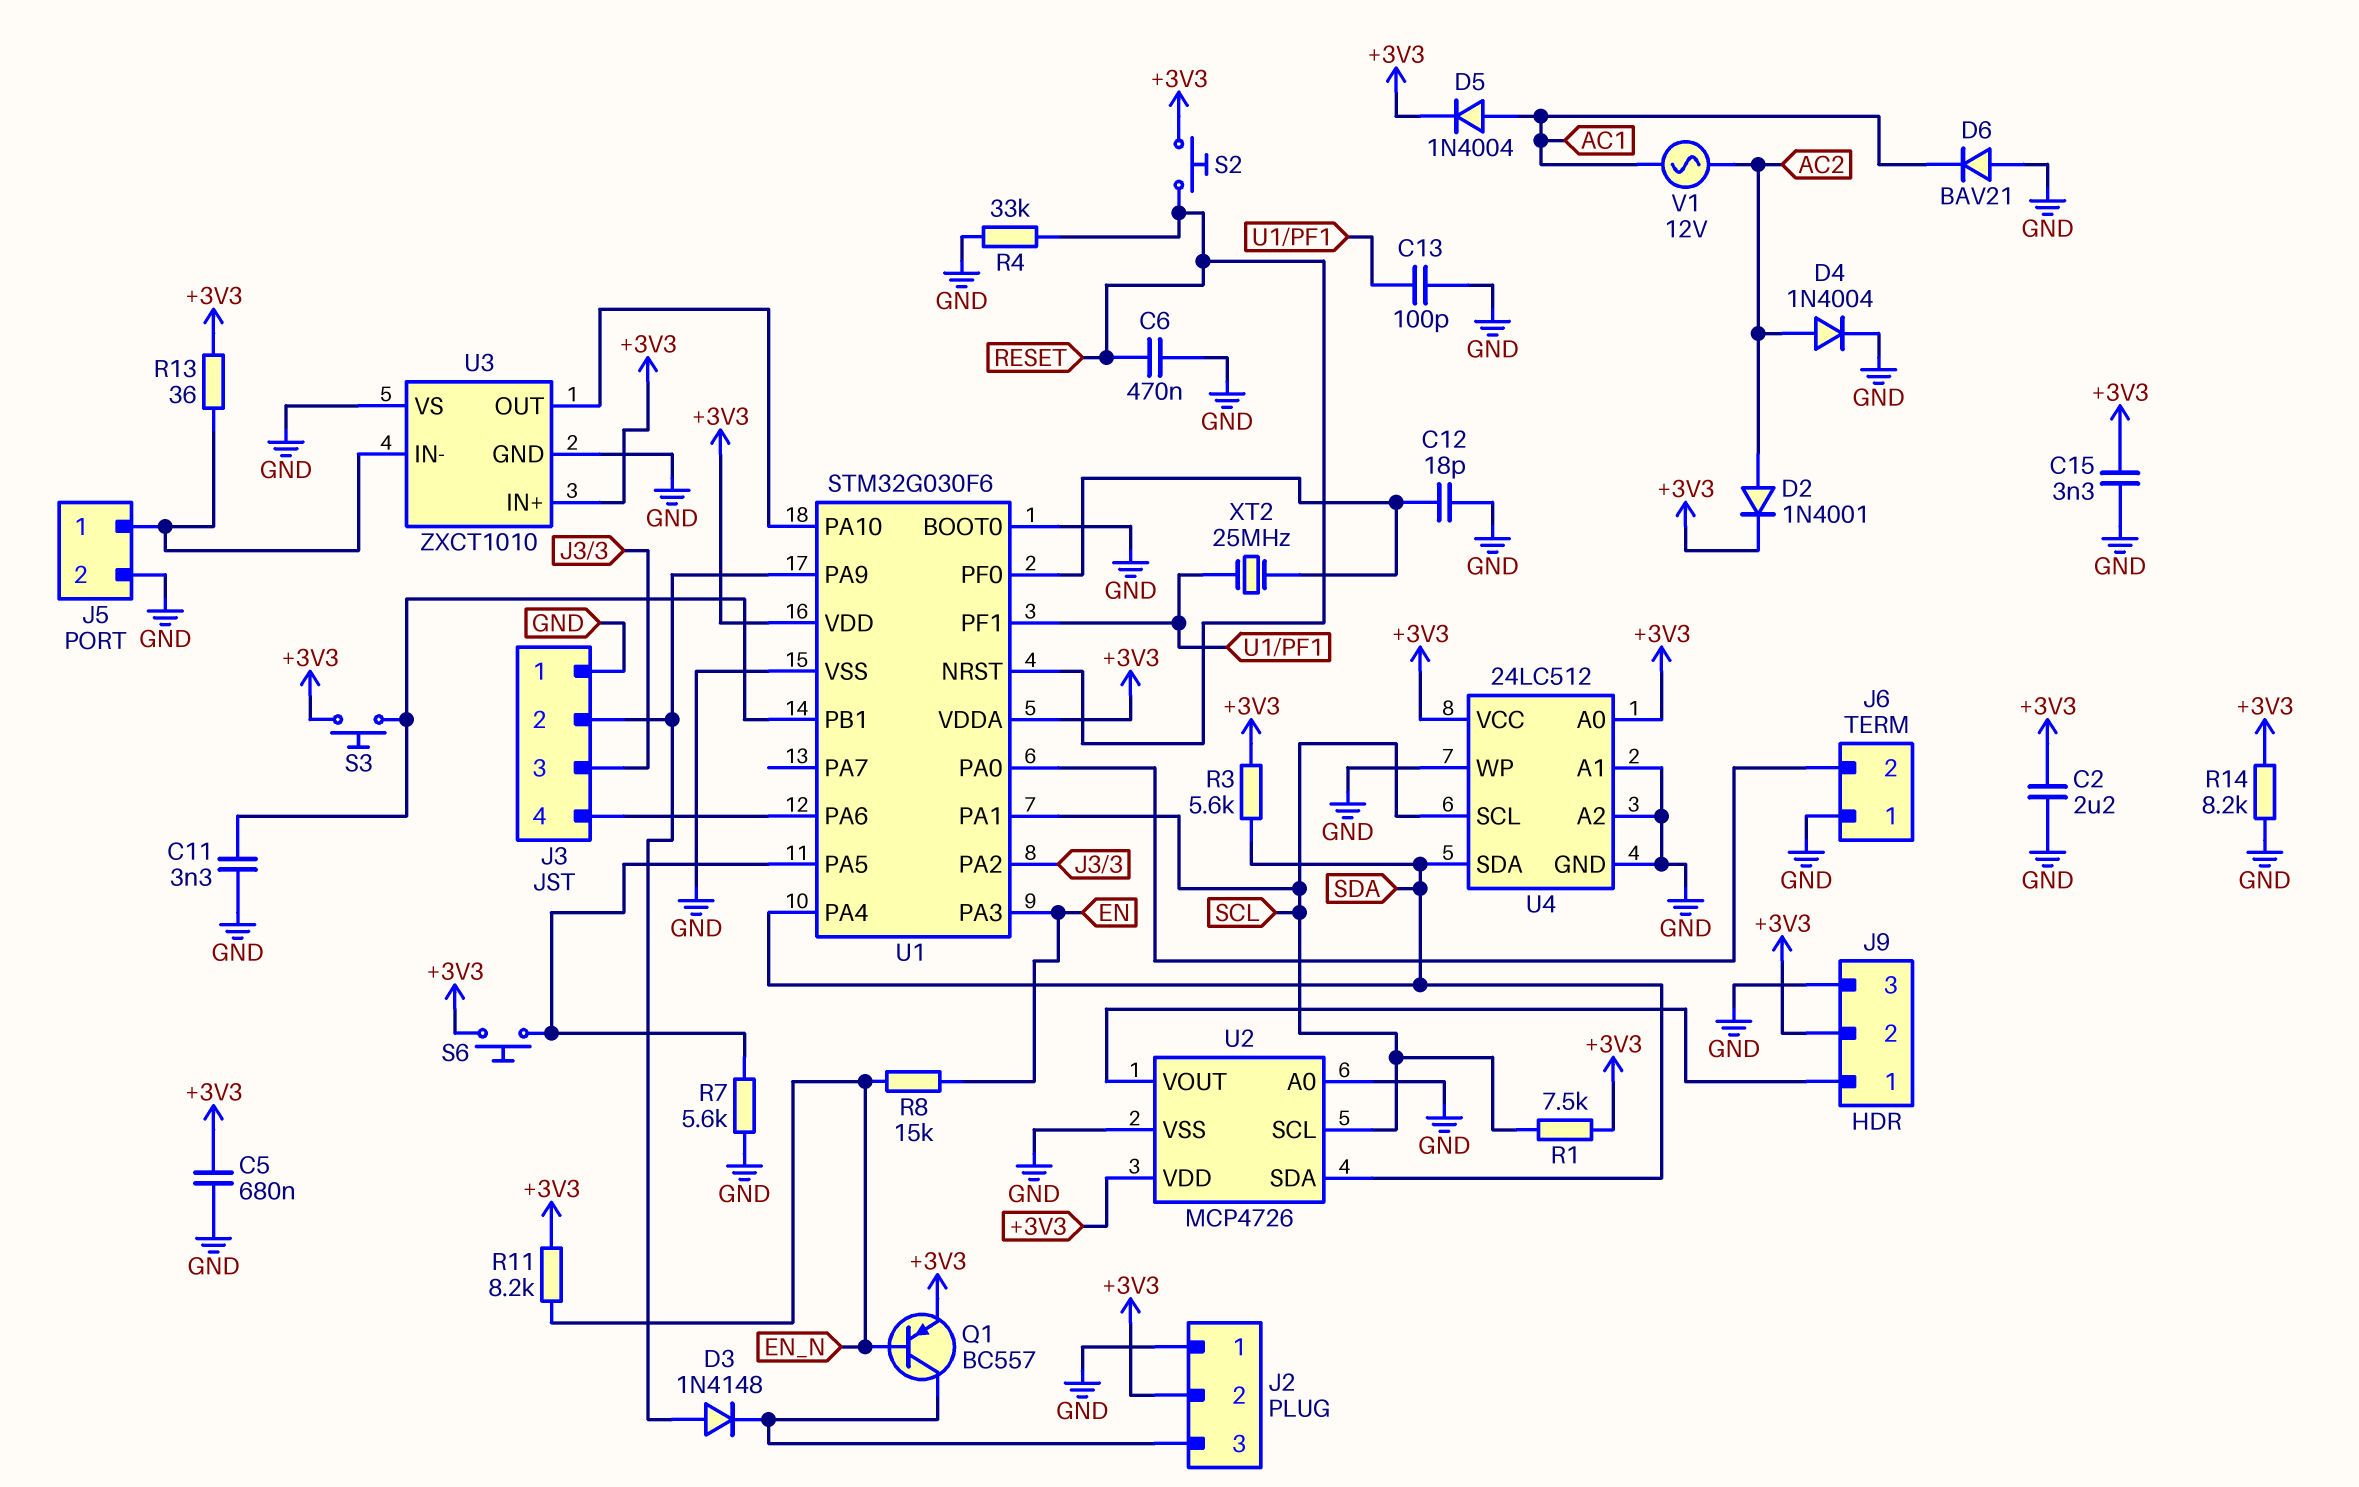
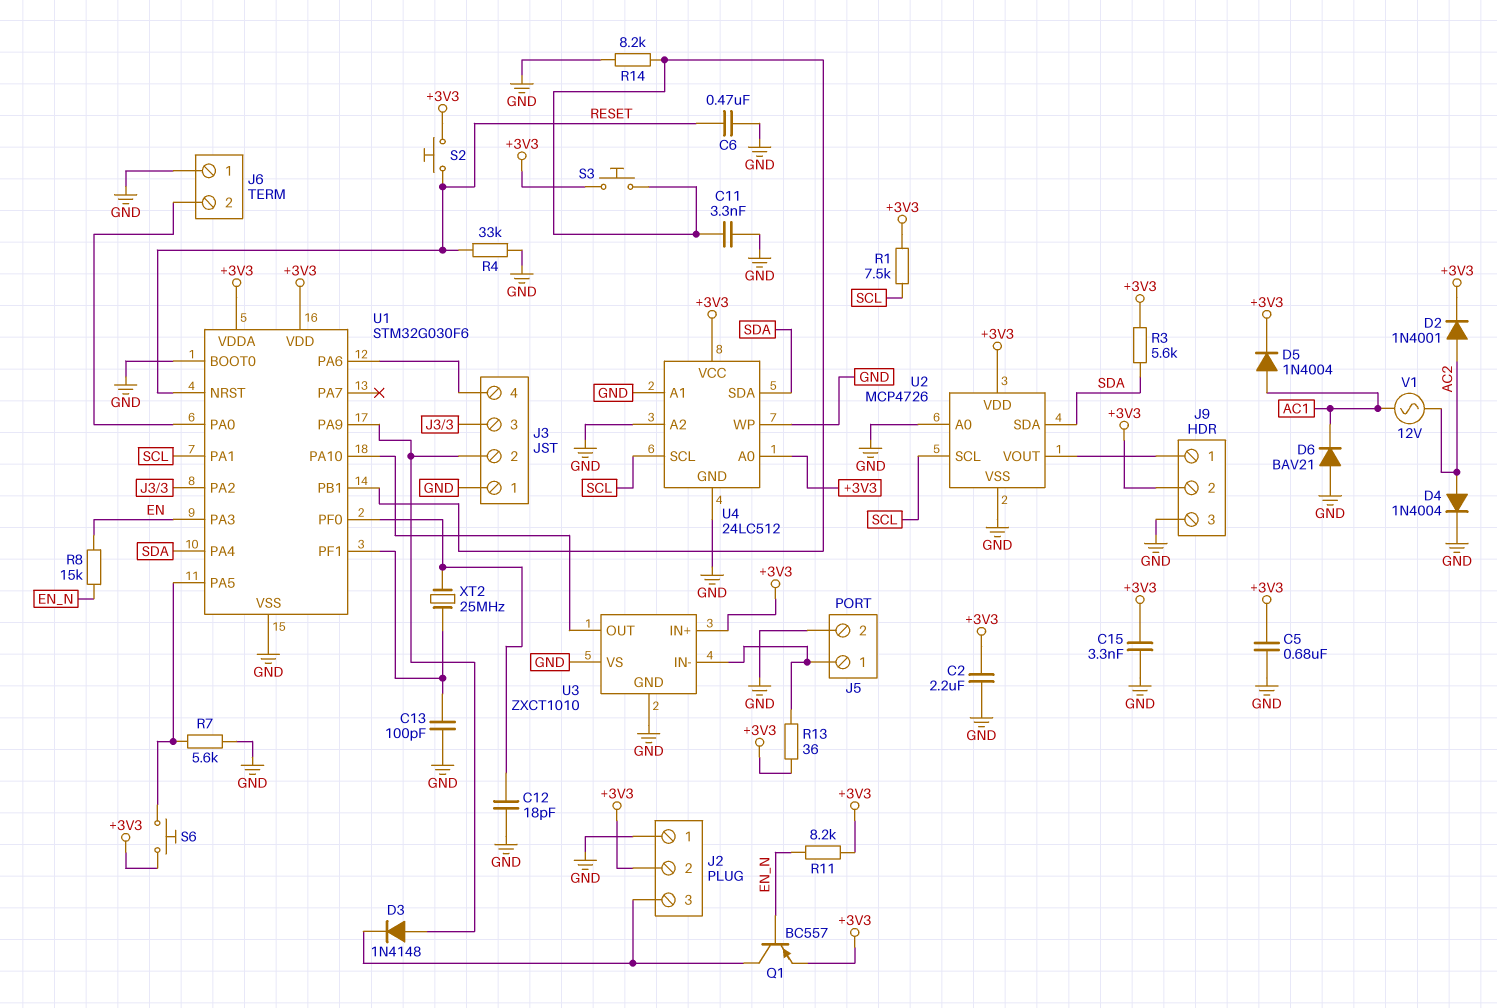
R14: 8.2k (+3V3, GND) -> 8.2k (GND, U1/PB1)

